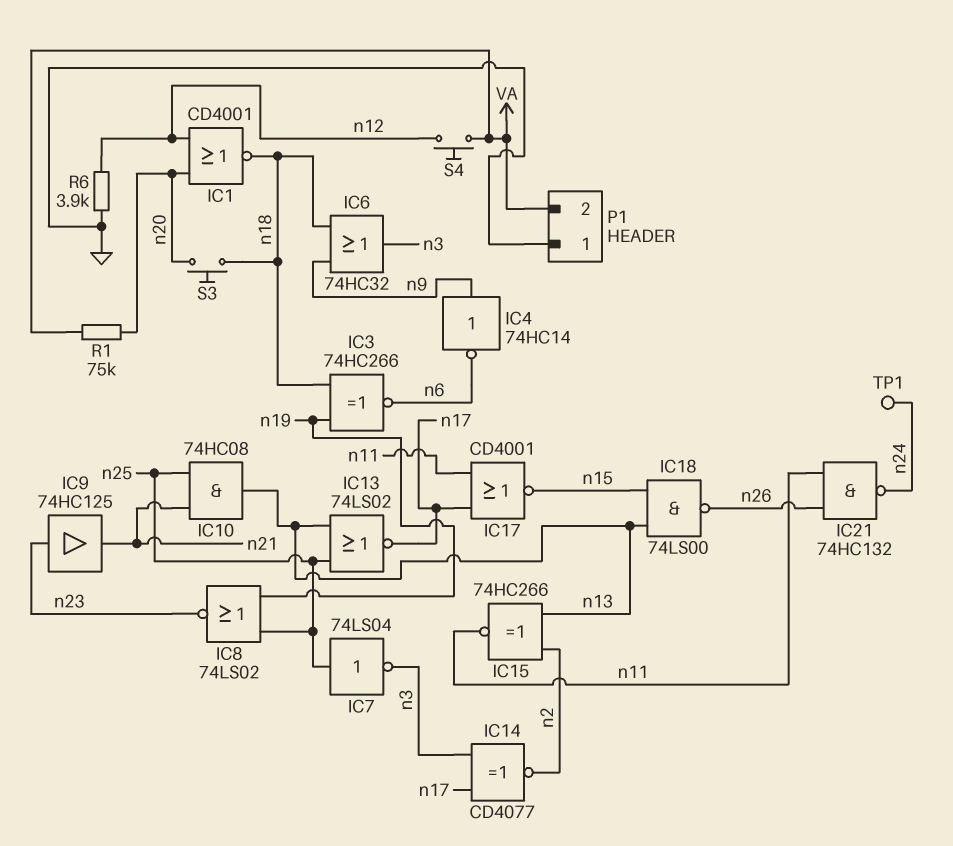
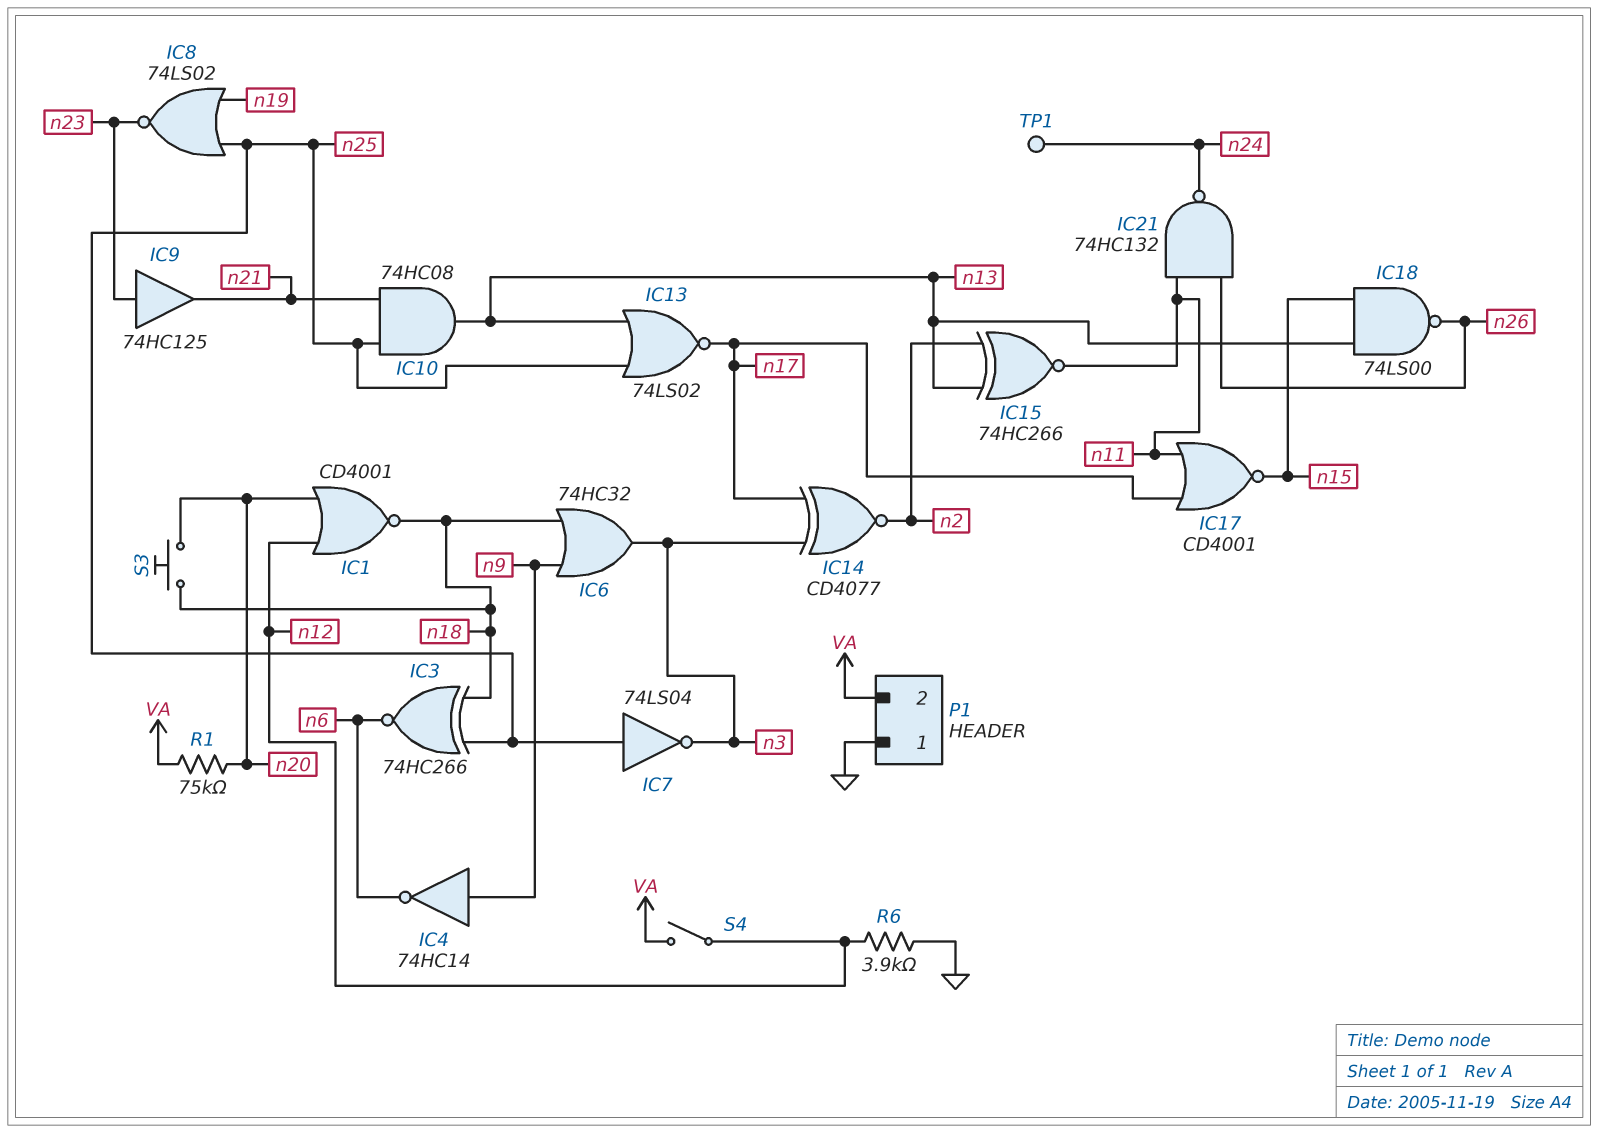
IC3: XNOR 74HC266 (in n18, in n19, out n6) -> XNOR 74HC266 (in n18, in n25, out n6)
S4: button (VA, n12) -> switch (VA, n12)

